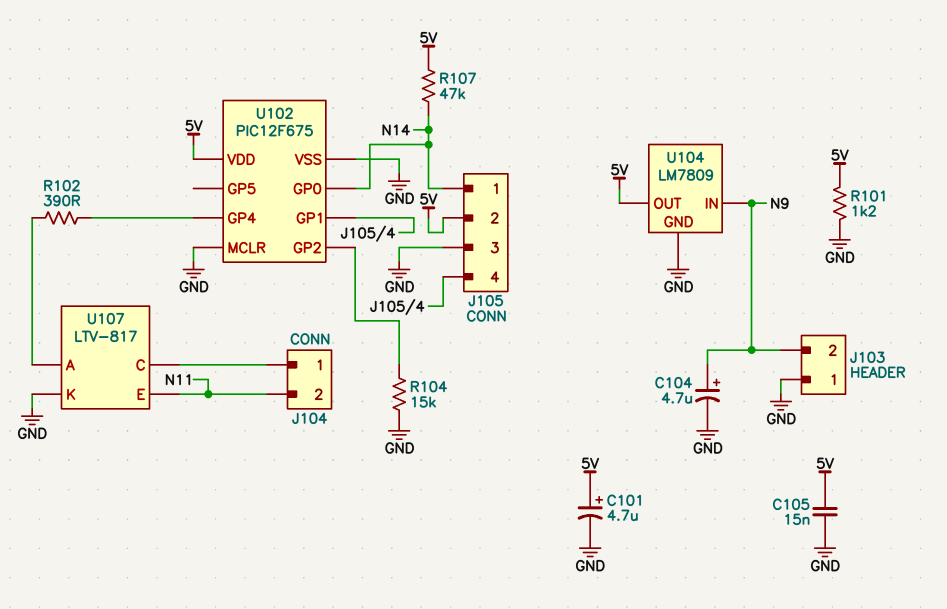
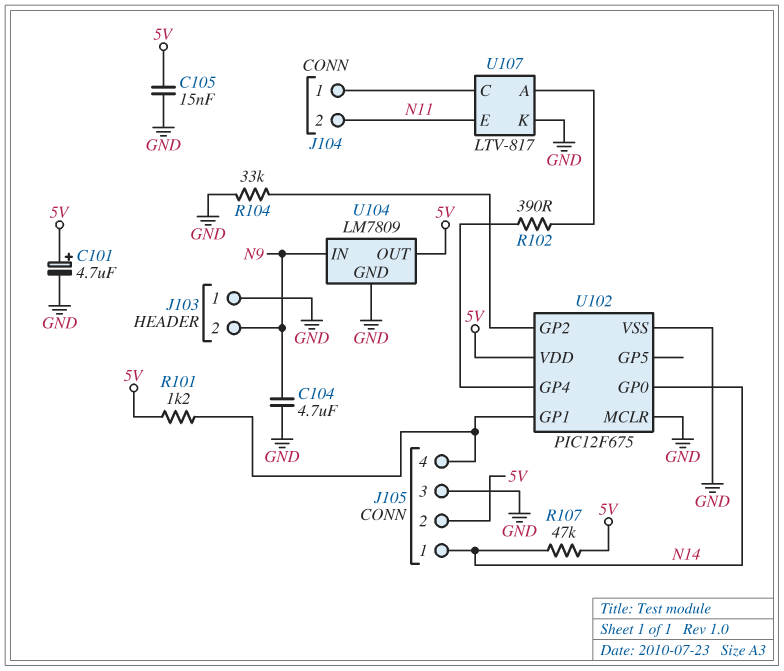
C104: 4.7uF (plus N9, minus GND) -> 4.7uF (GND, N9)
R101: 1.2k (5V, GND) -> 1.2k (5V, J105/4)
R104: 15k (GND, U102/GP2) -> 33k (GND, U102/GP2)

